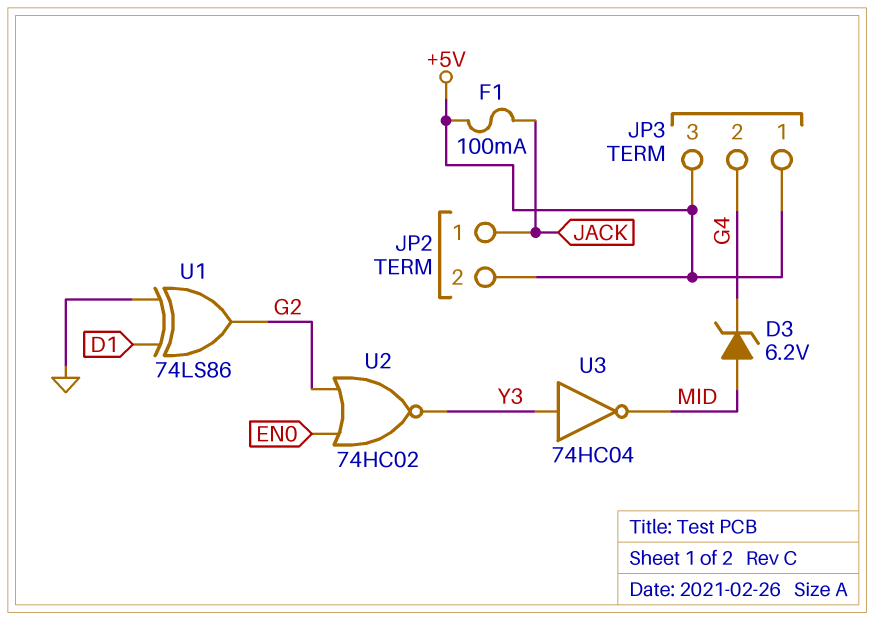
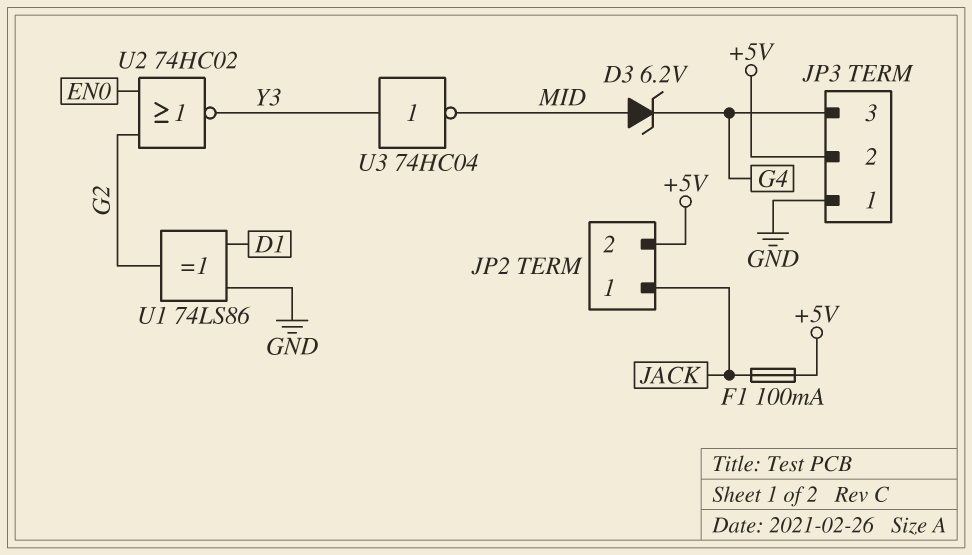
JP3 pin 1: +5V -> GND
JP3 pin 2: G4 -> +5V
JP3 pin 3: +5V -> G4

